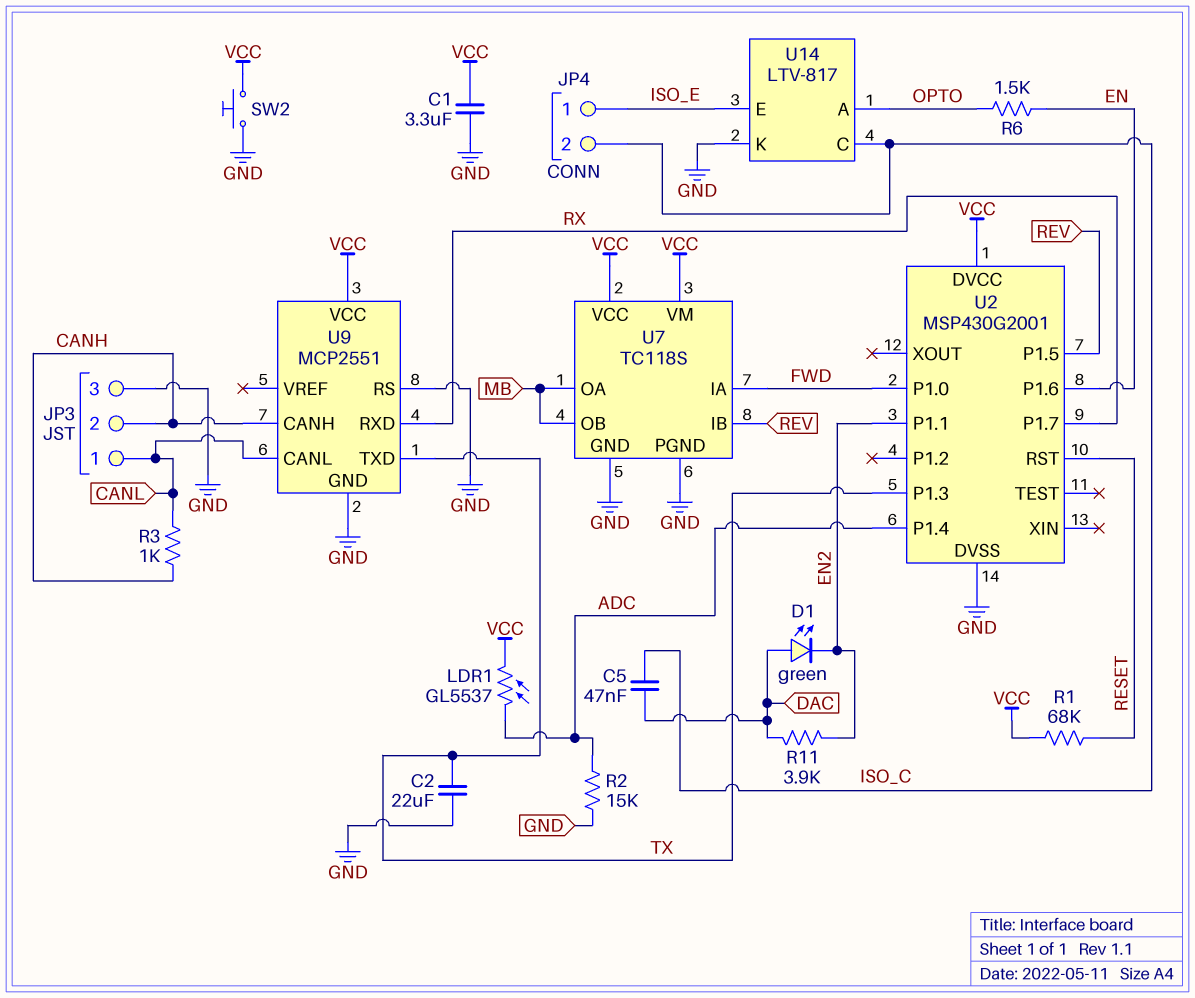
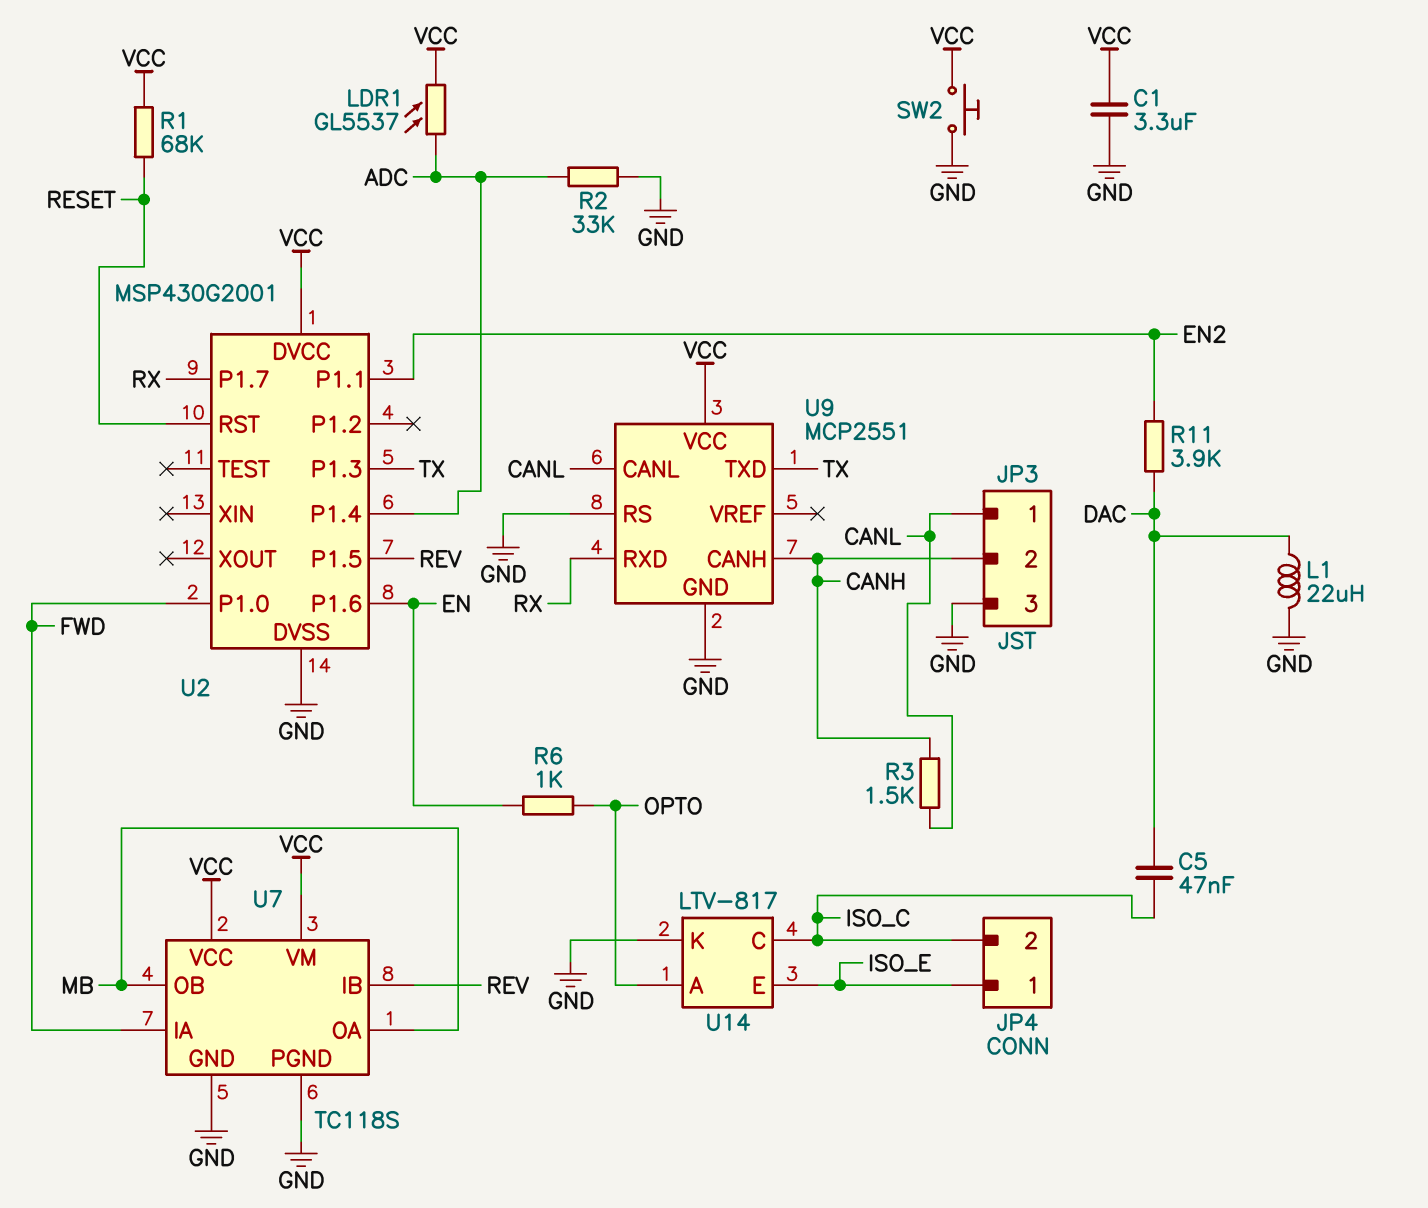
C2: 22uF (GND, TX) -> none
D1: LED green (A DAC, K EN2) -> none
L1: none -> 22uH (DAC, GND)
R2: 15k (ADC, GND) -> 33k (ADC, GND)
R3: 1k (CANH, CANL) -> 1.5k (CANH, CANL)
R6: 1.5k (EN, OPTO) -> 1k (EN, OPTO)

